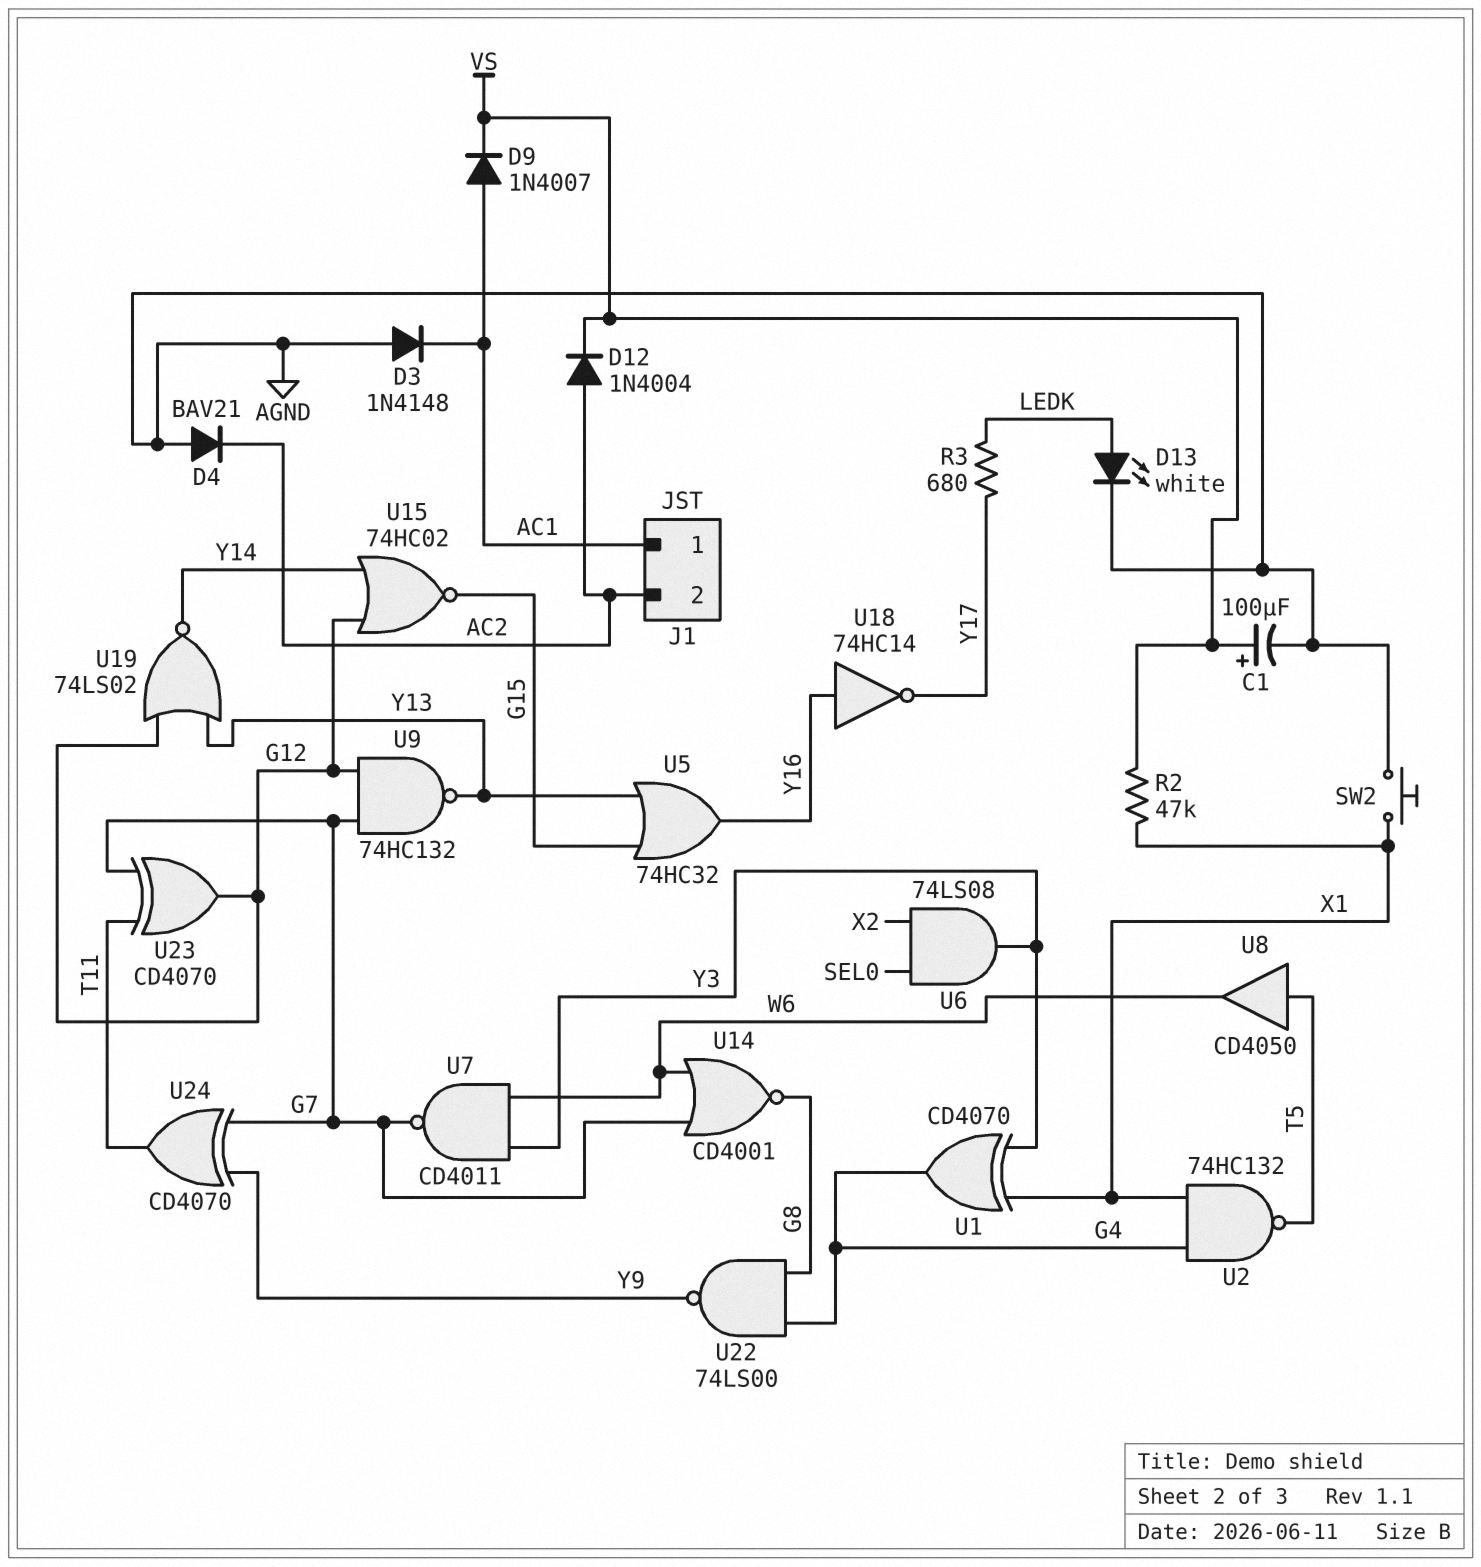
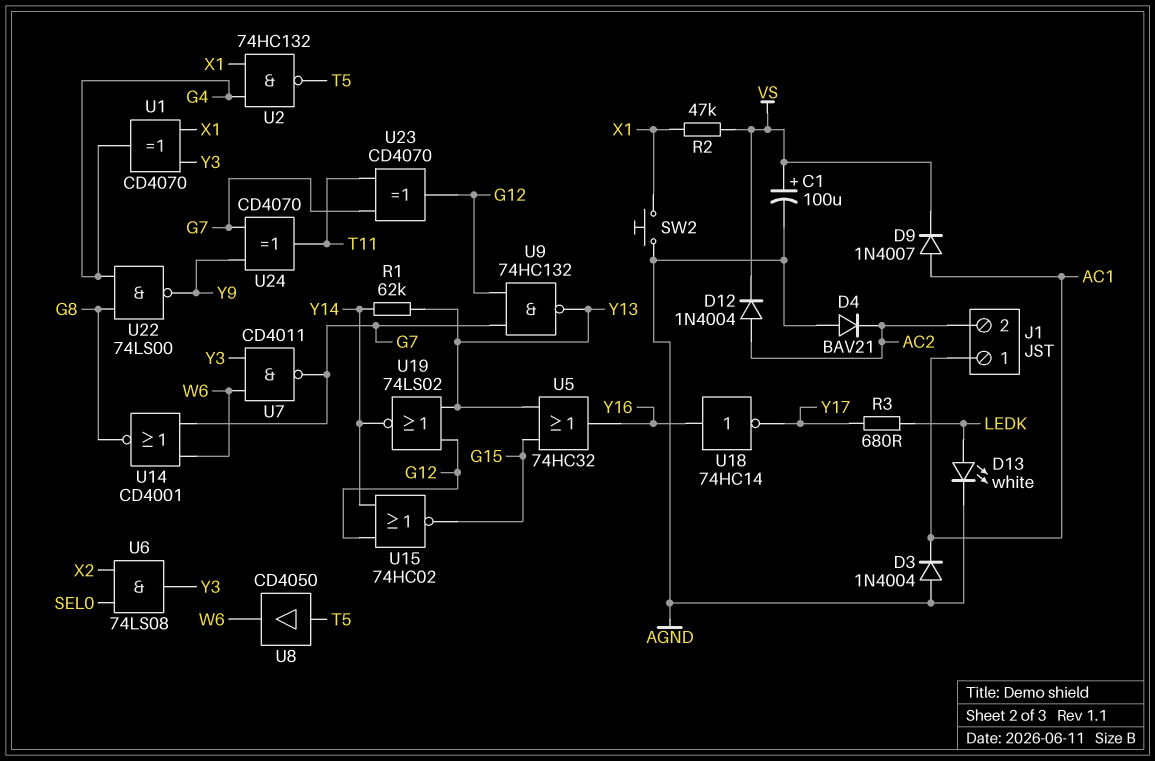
D3: diode 1N4148 (A AGND, K AC1) -> diode 1N4004 (A AGND, K AC1)
R1: none -> 62k (Y13, Y14)

